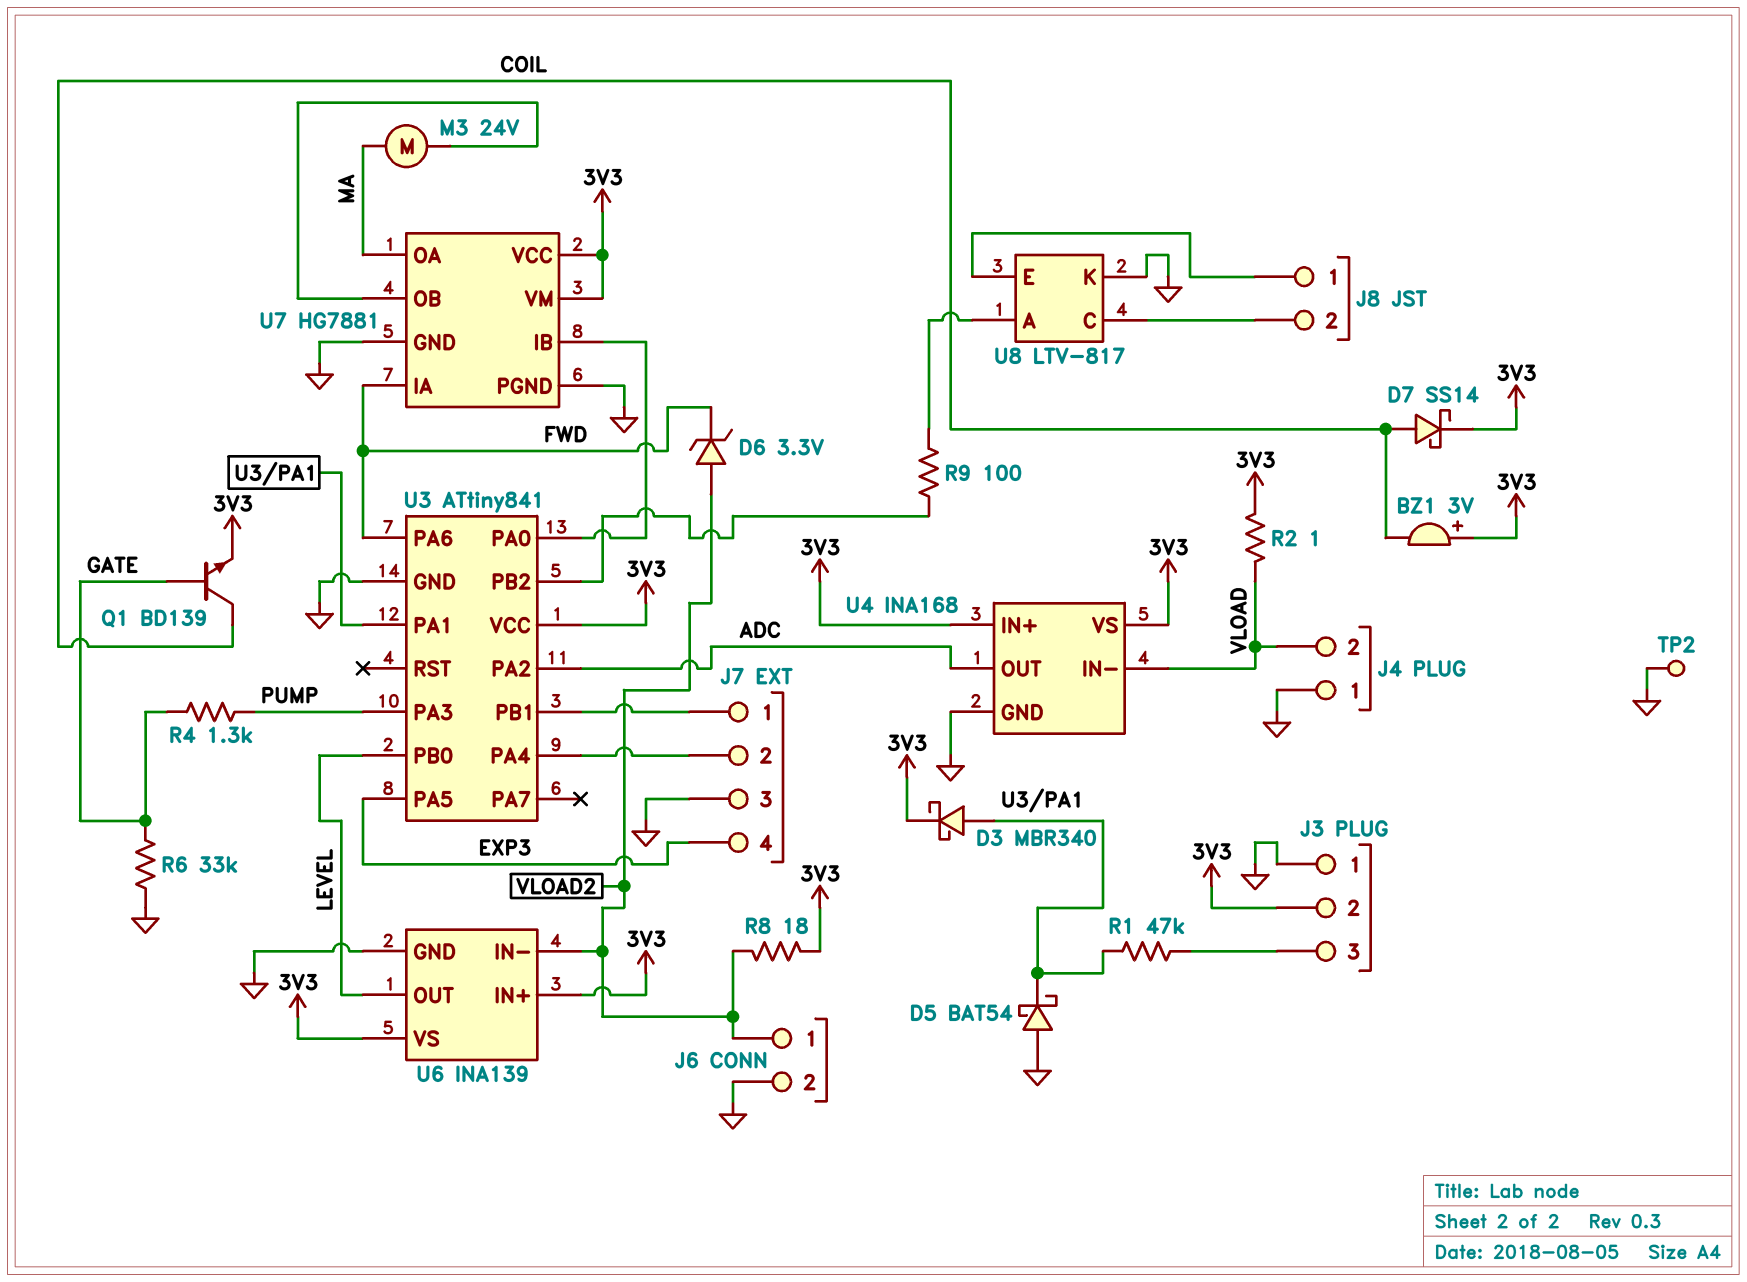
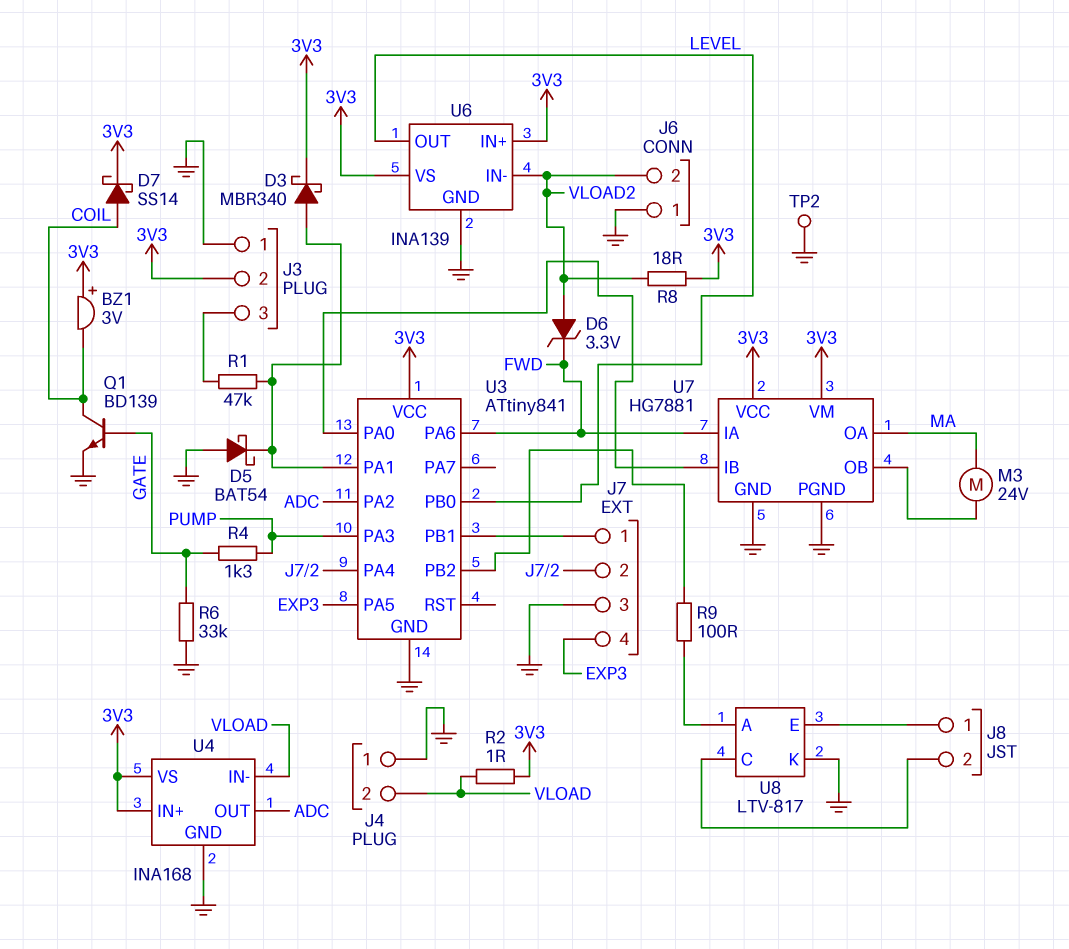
J6 pin 1: VLOAD2 -> GND
J6 pin 2: GND -> VLOAD2
Q1: NPN BD139 (B GATE, C COIL, E 3V3) -> NPN BD139 (B GATE, C COIL, E GND)

